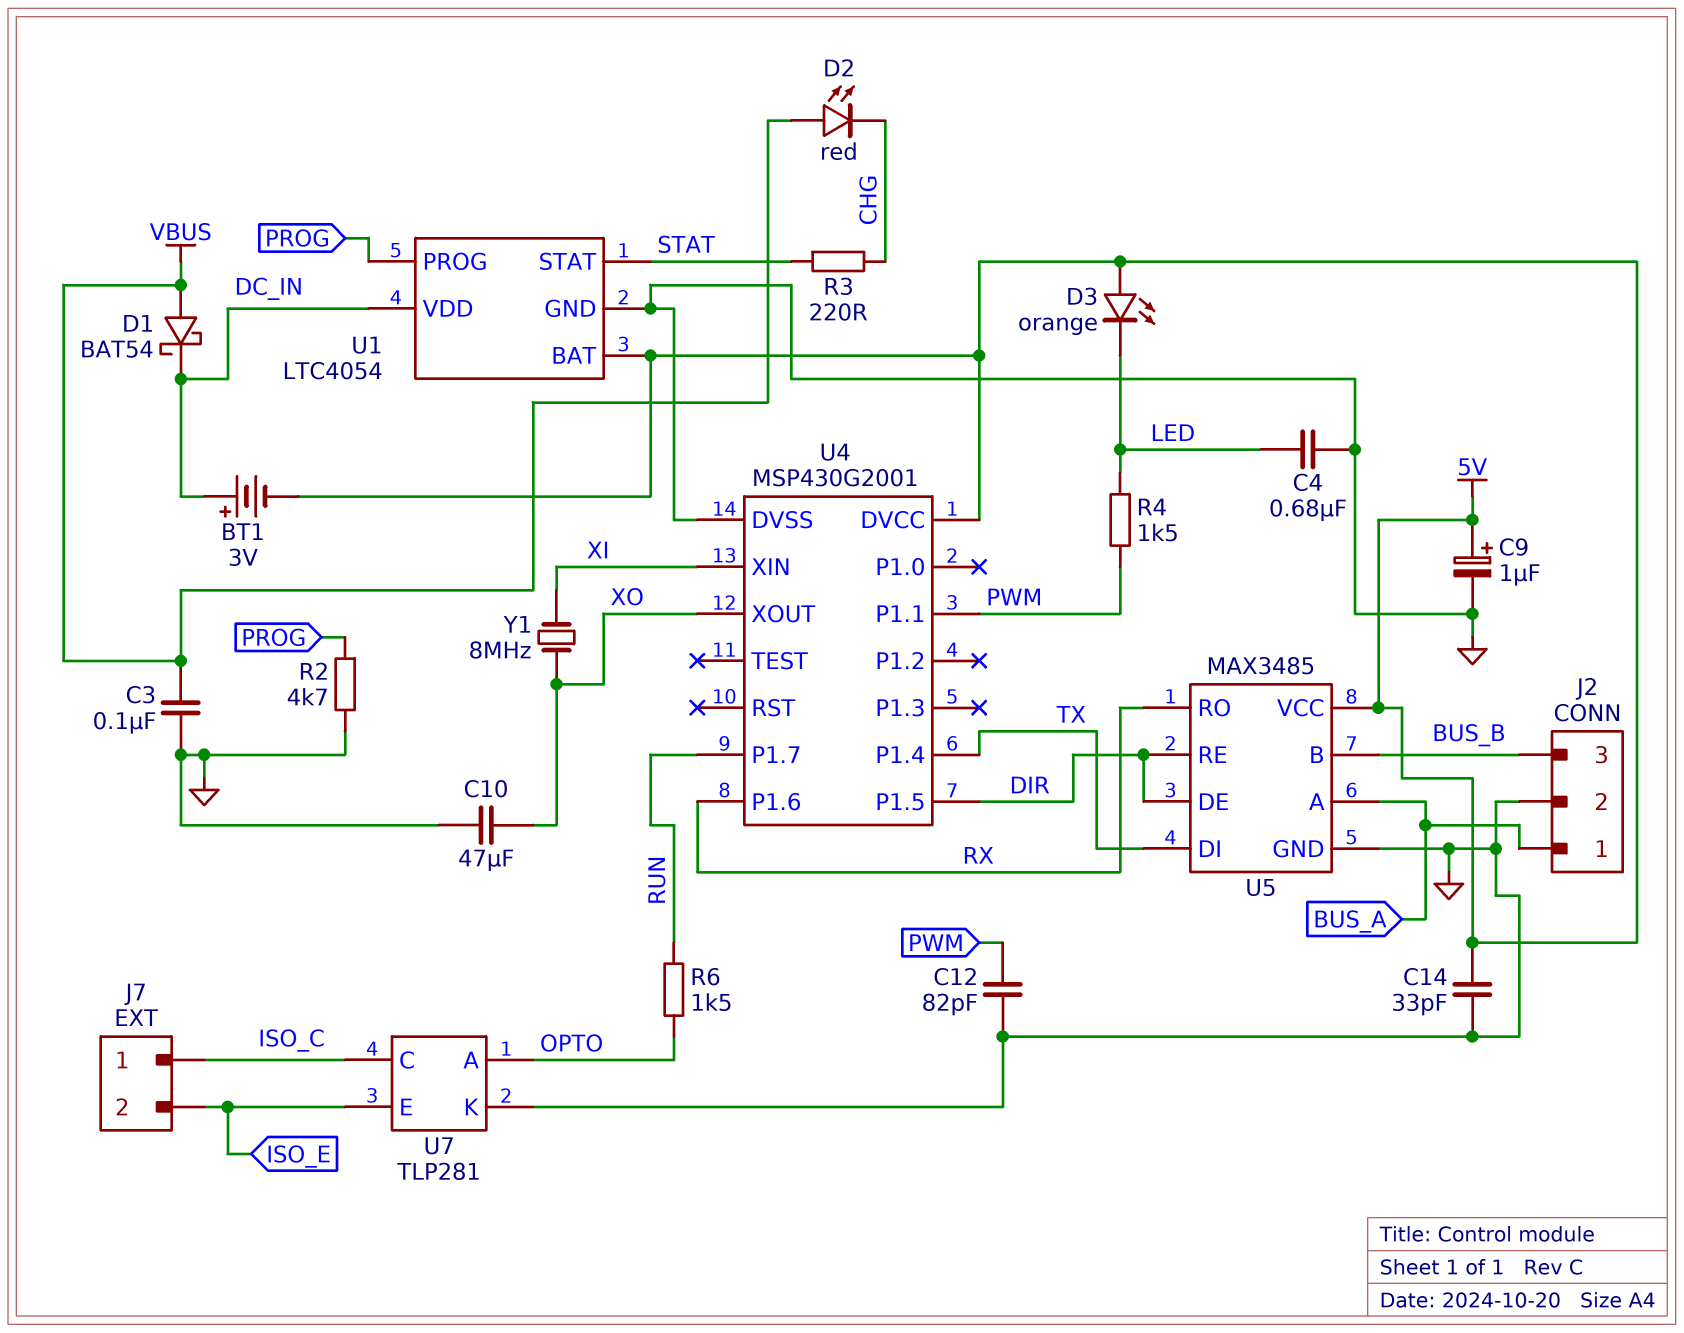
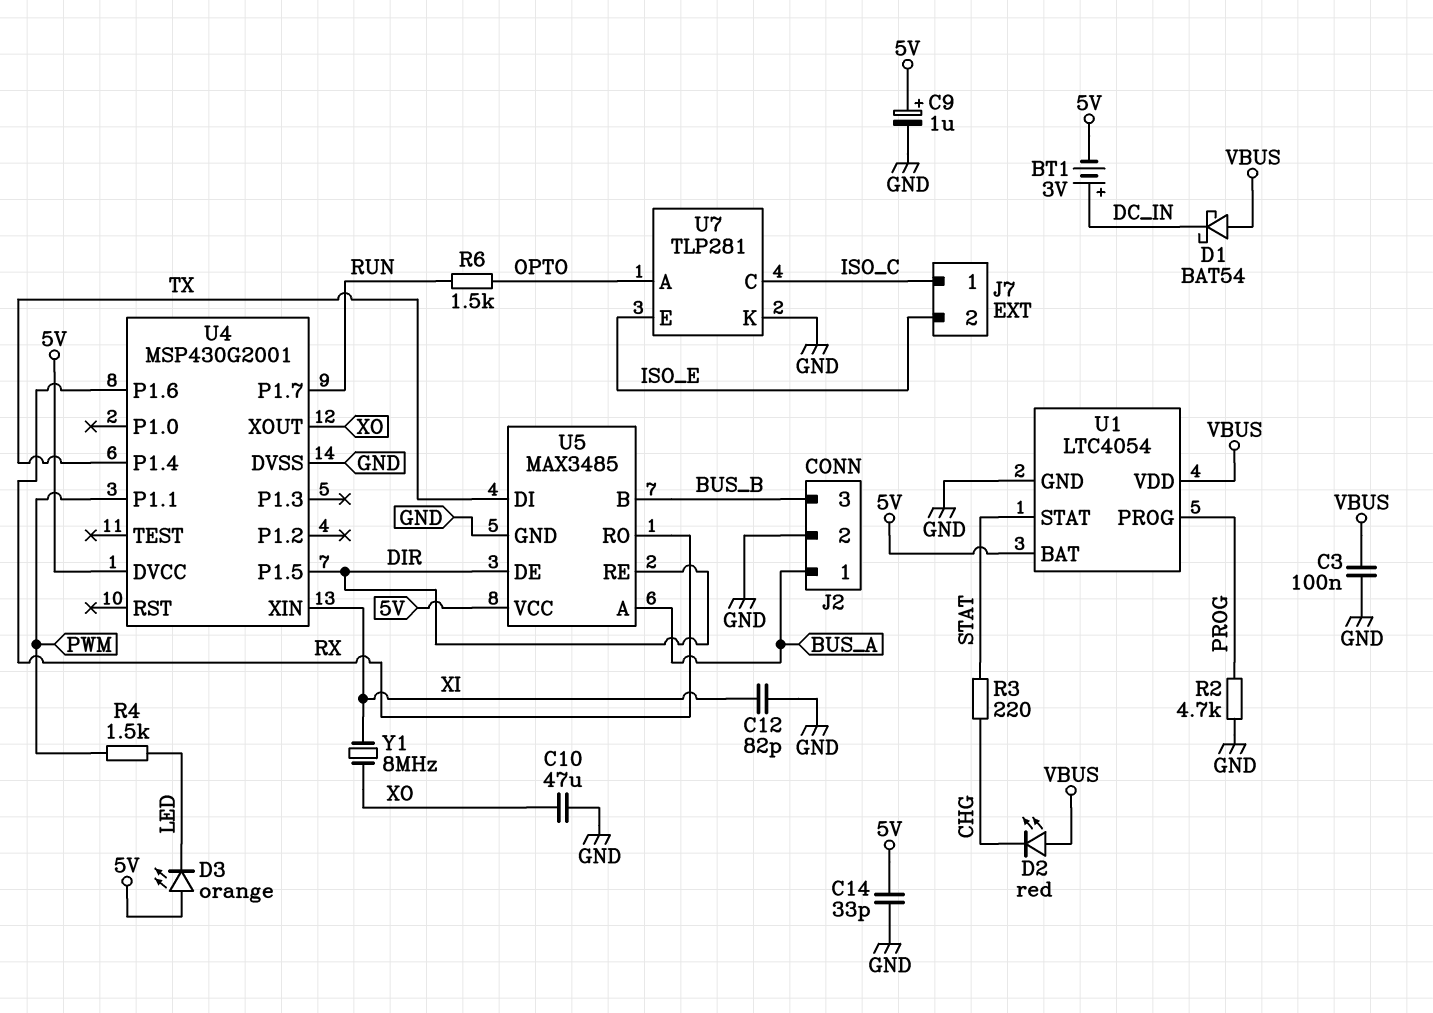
C4: 680nF (GND, LED) -> none
C12: 82pF (GND, PWM) -> 82pF (GND, XI)
U1 pin VDD: DC_IN -> VBUS

